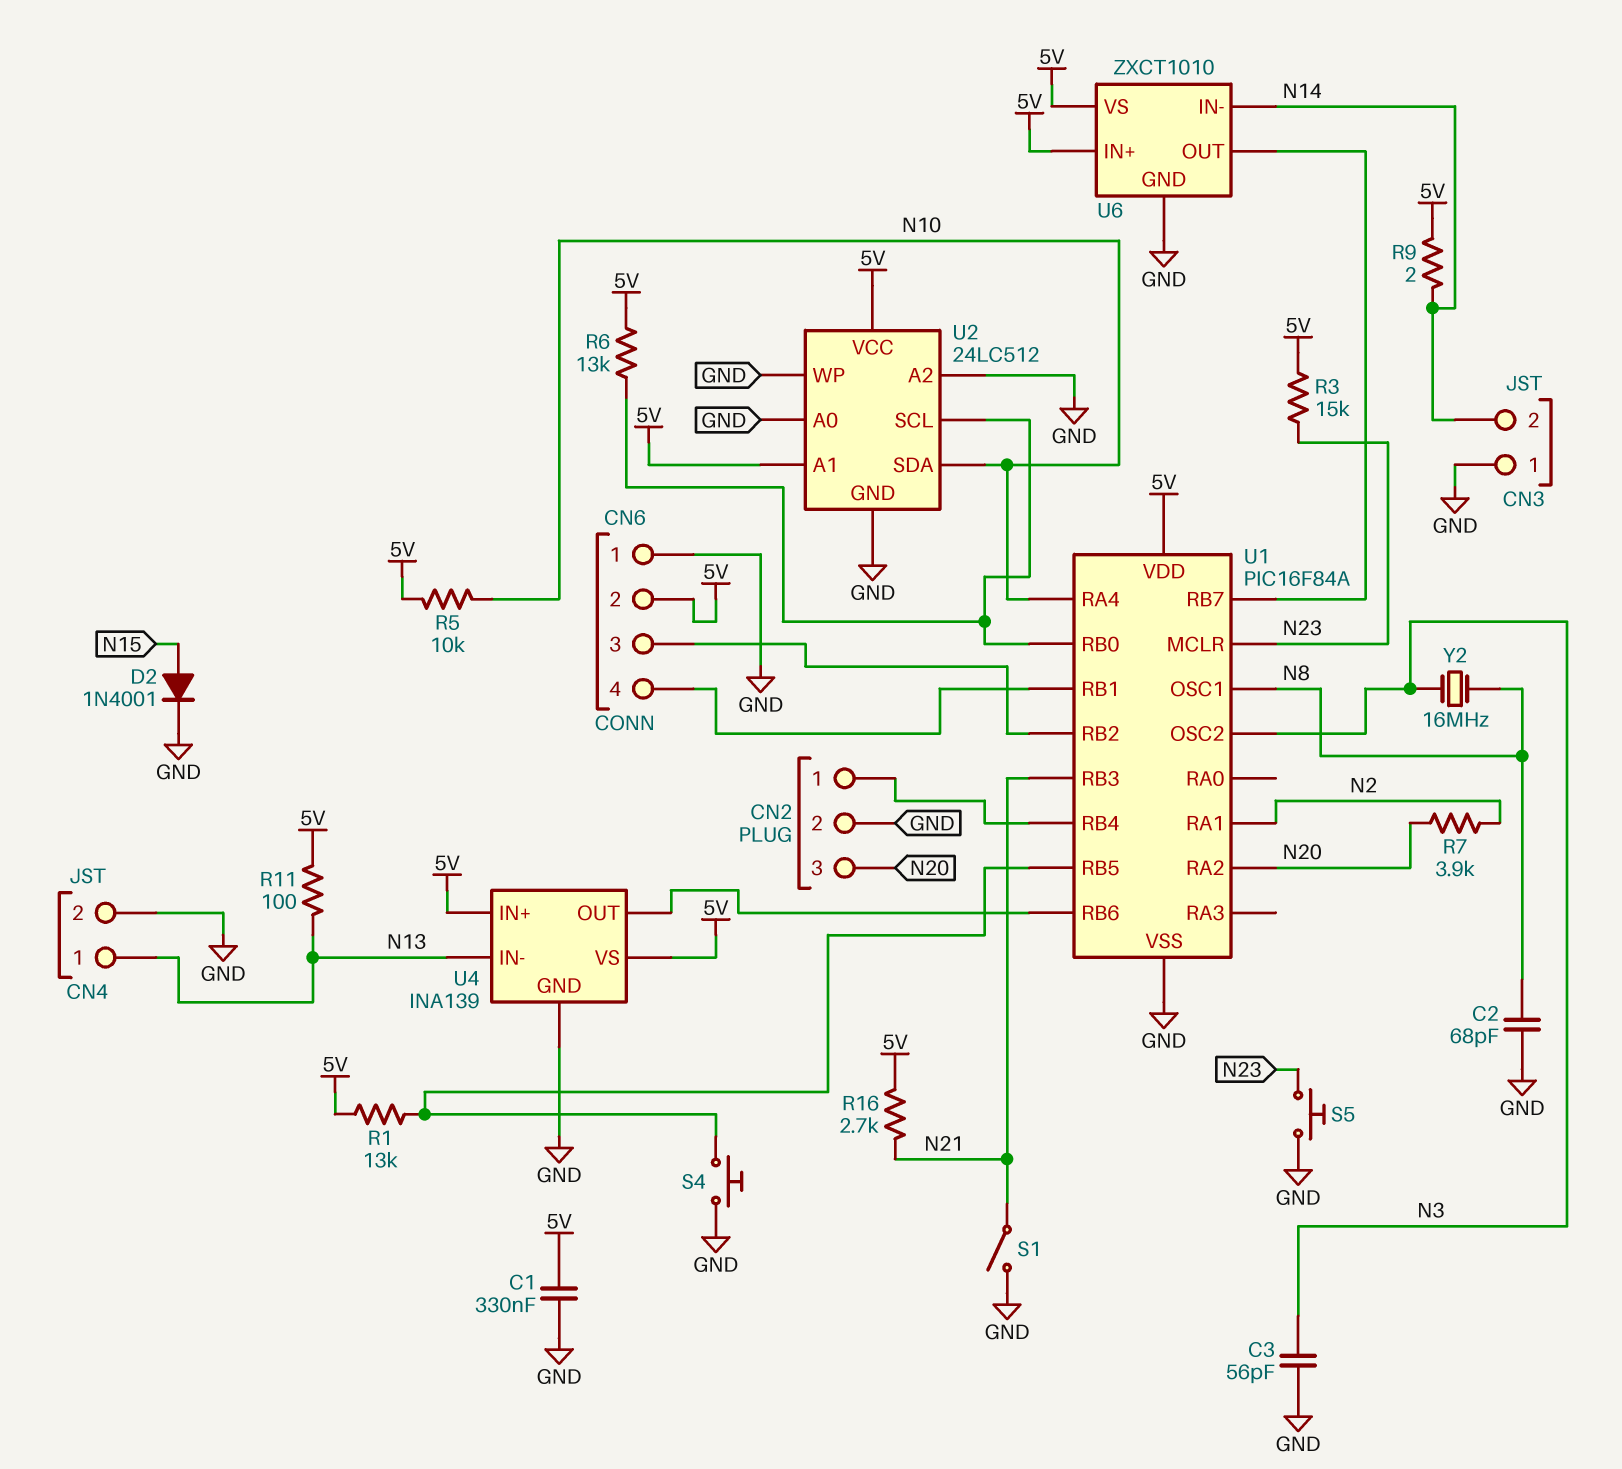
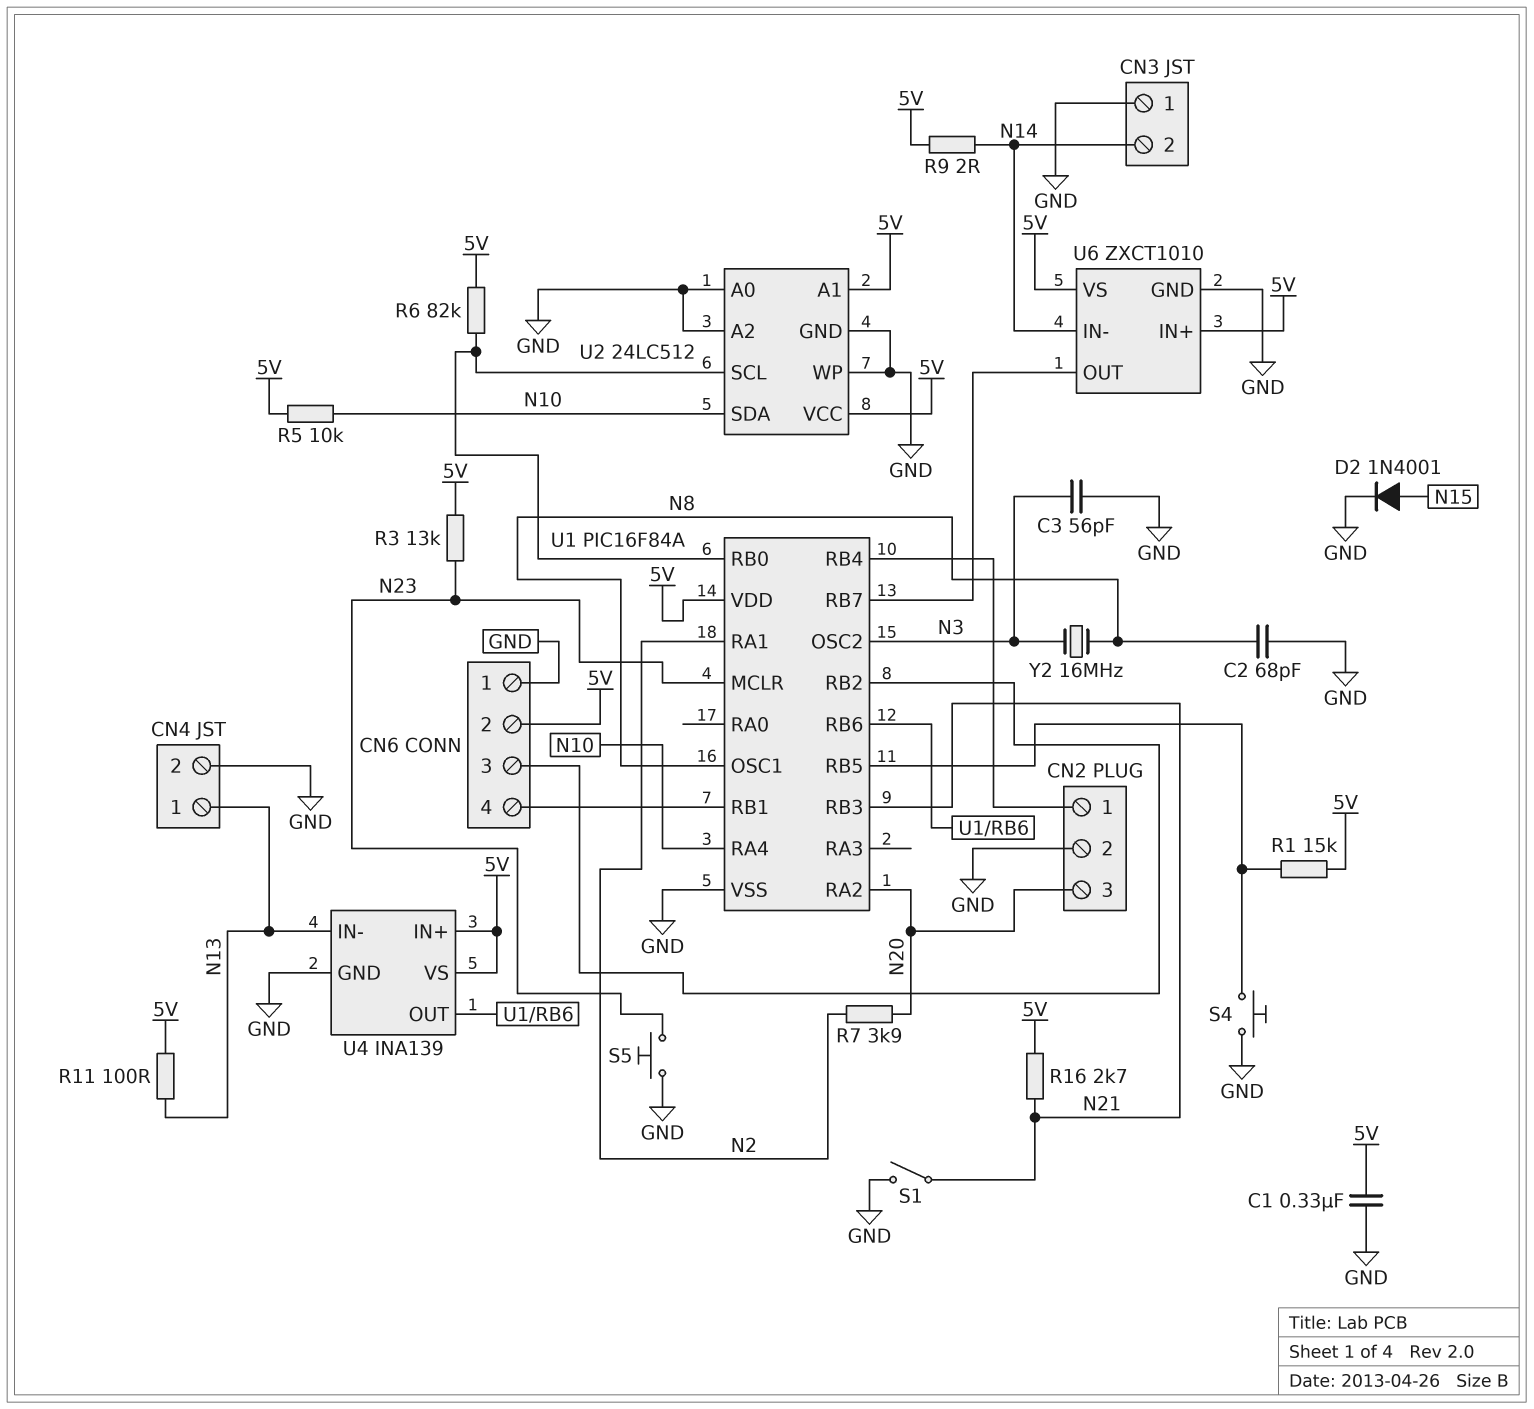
R1: 13k (5V, U1/RB5) -> 15k (5V, U1/RB5)
R3: 15k (5V, N23) -> 13k (5V, N23)
R6: 13k (5V, U1/RB0) -> 82k (5V, U1/RB0)

